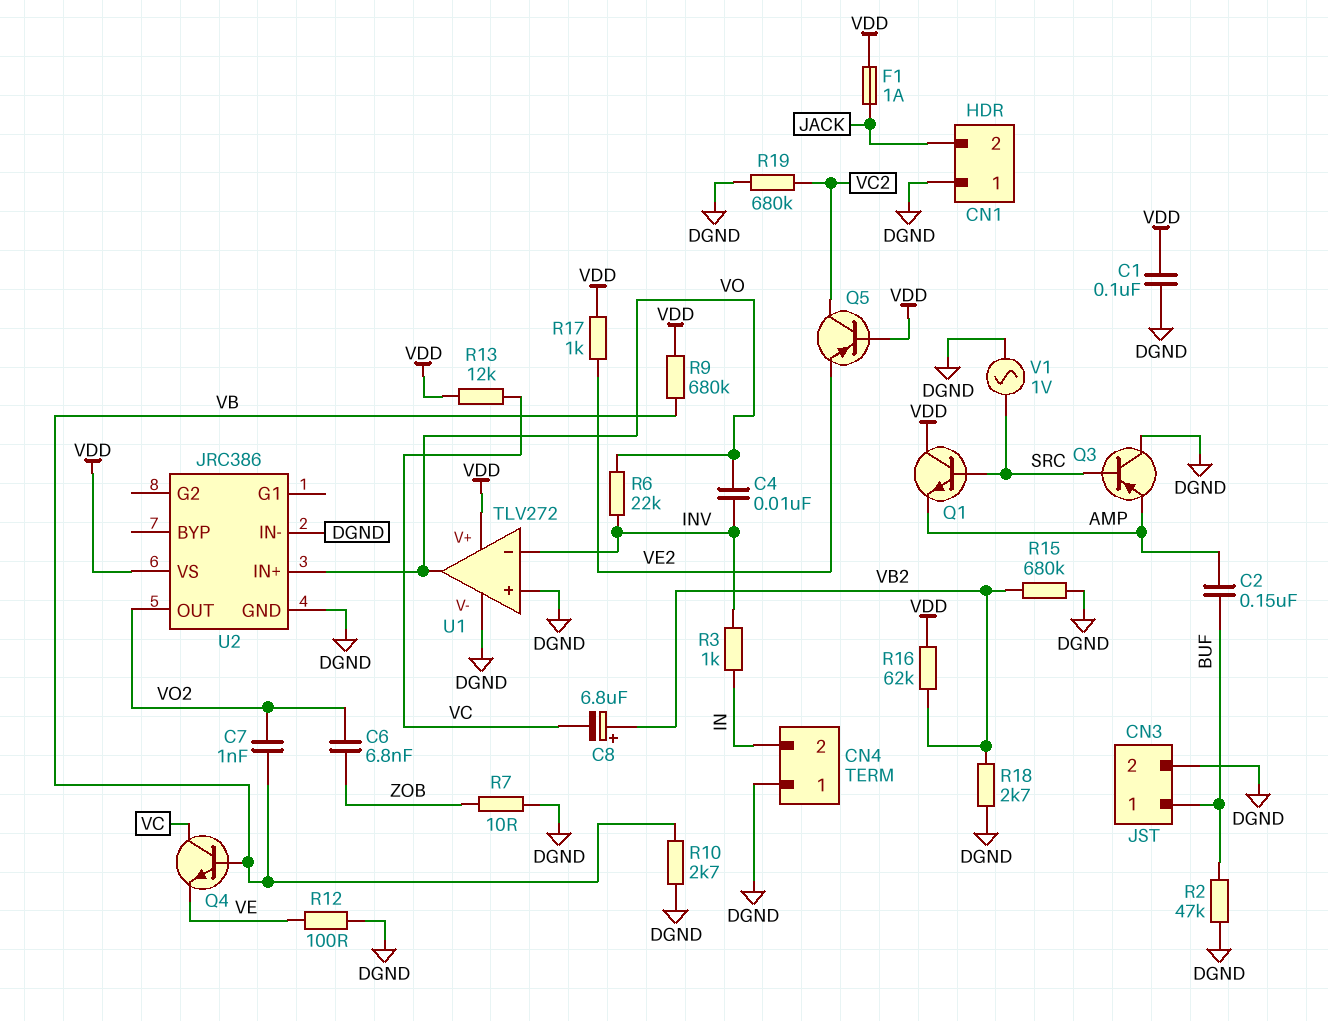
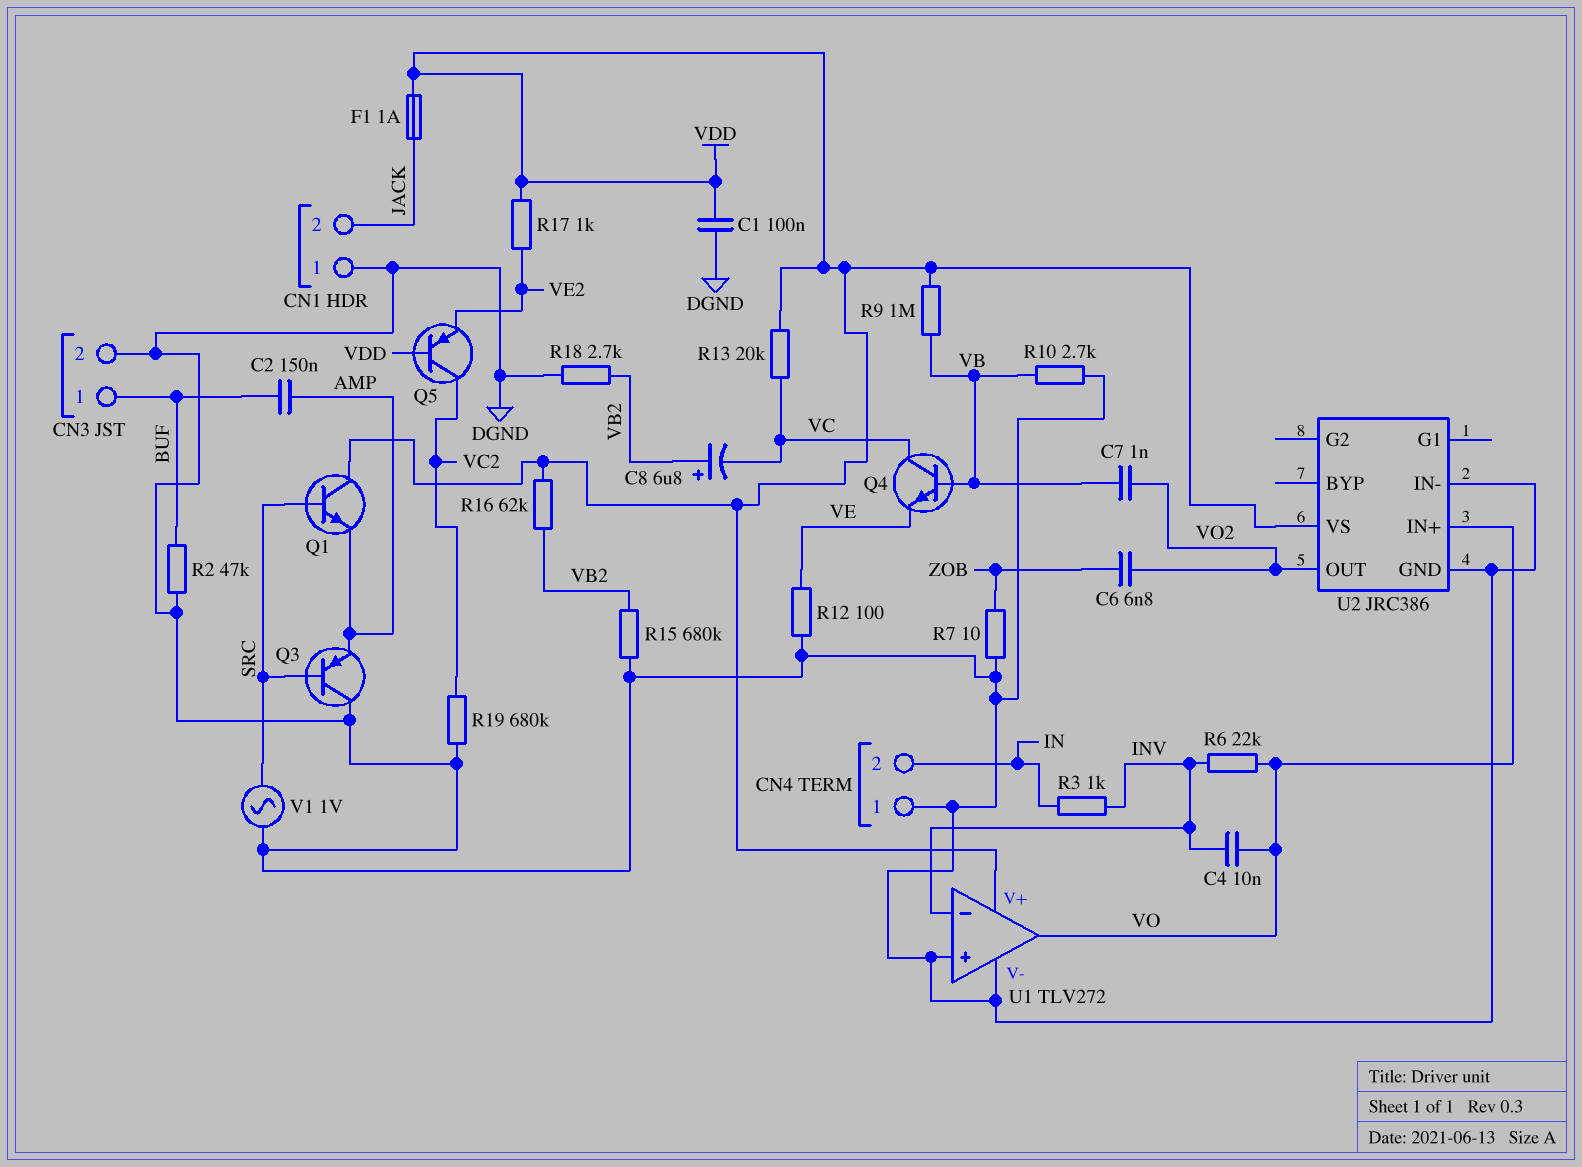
R9: 680k (VB, VDD) -> 1M (VB, VDD)
R13: 12k (VC, VDD) -> 20k (VC, VDD)

